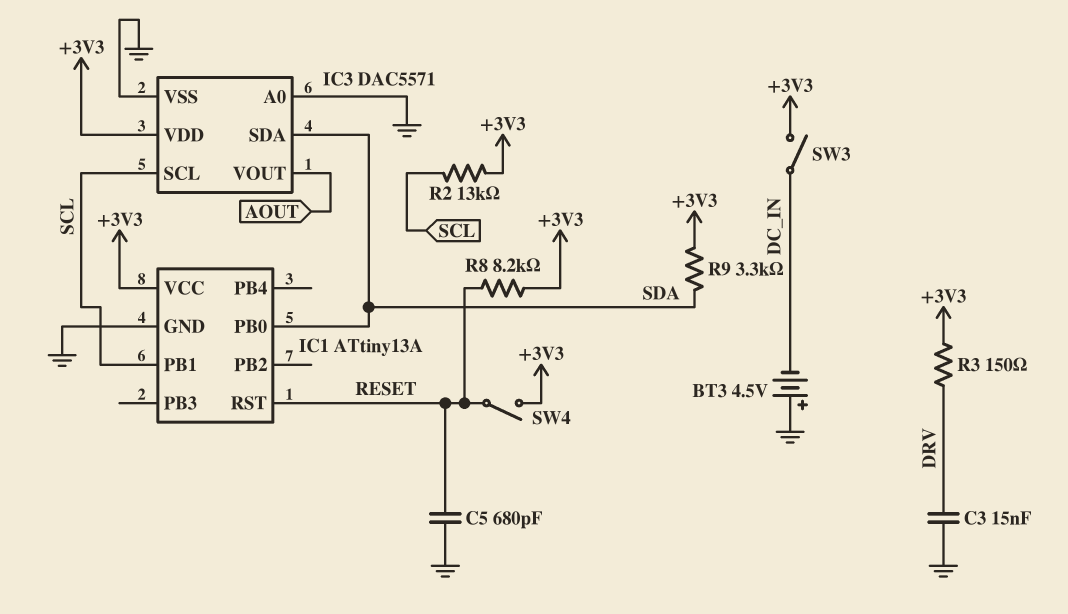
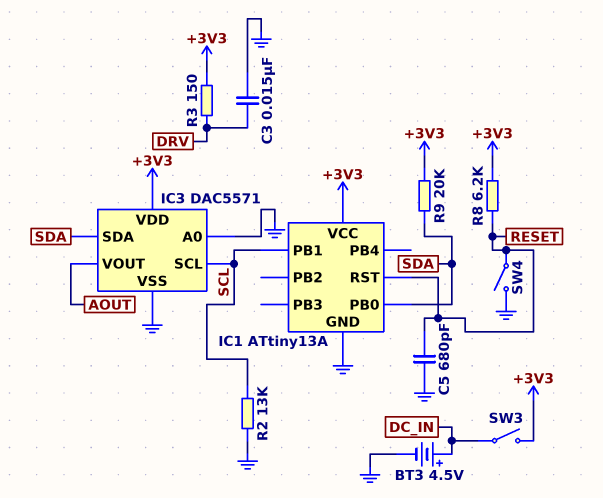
BT3: 4.5V (plus GND, minus DC_IN) -> 4.5V (plus DC_IN, minus GND)
R2: 13k (+3V3, SCL) -> 13k (GND, SCL)
R8: 8.2k (+3V3, RESET) -> 6.2k (+3V3, RESET)
R9: 3.3k (+3V3, SDA) -> 20k (+3V3, SDA)
SW4: switch (+3V3, RESET) -> switch (GND, RESET)

